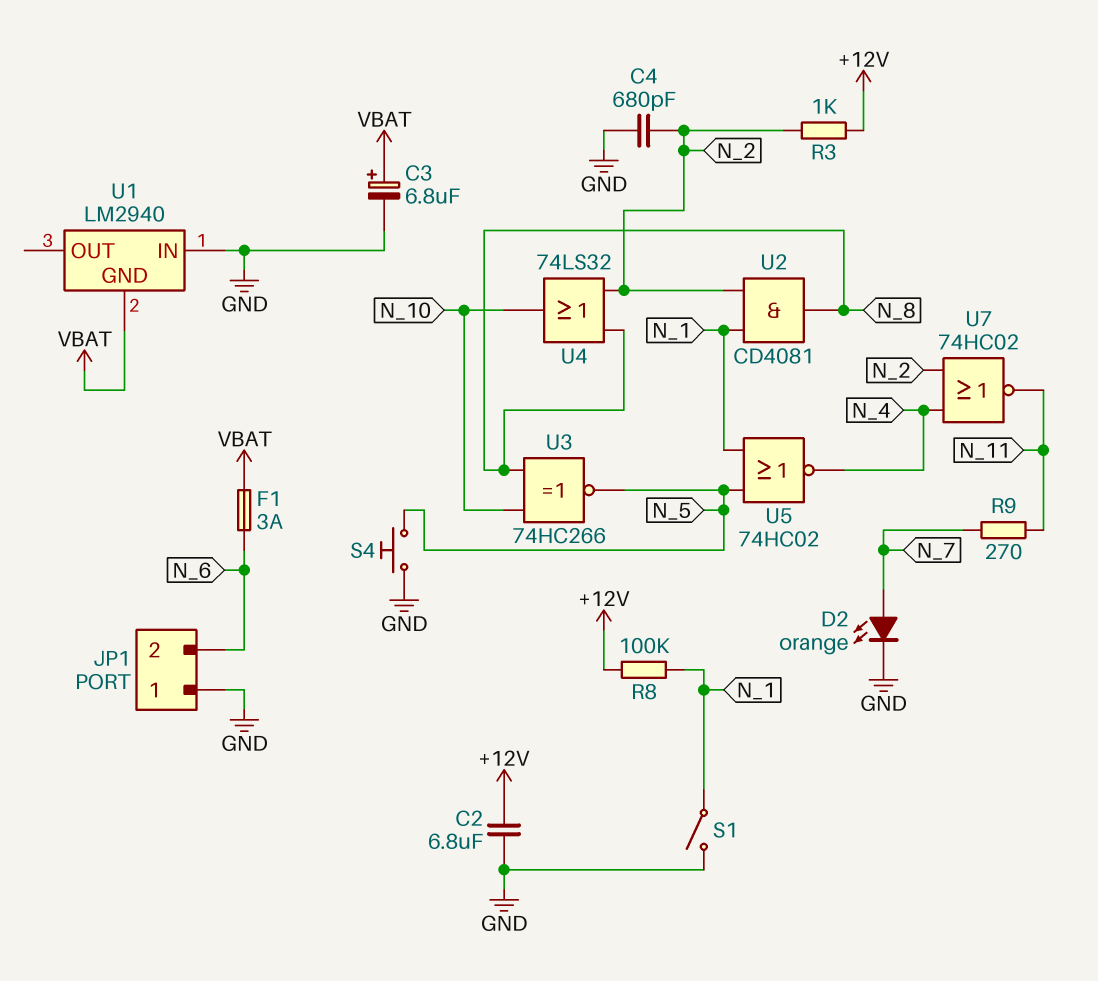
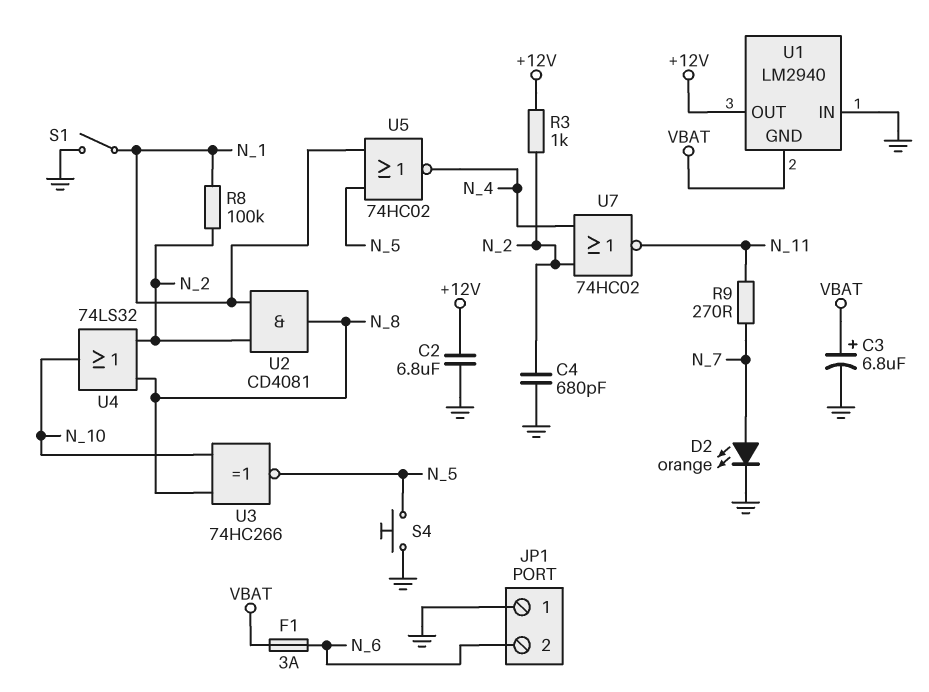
R8: 100k (+12V, N_1) -> 100k (N_1, N_2)
U1 pin OUT: none -> +12V

